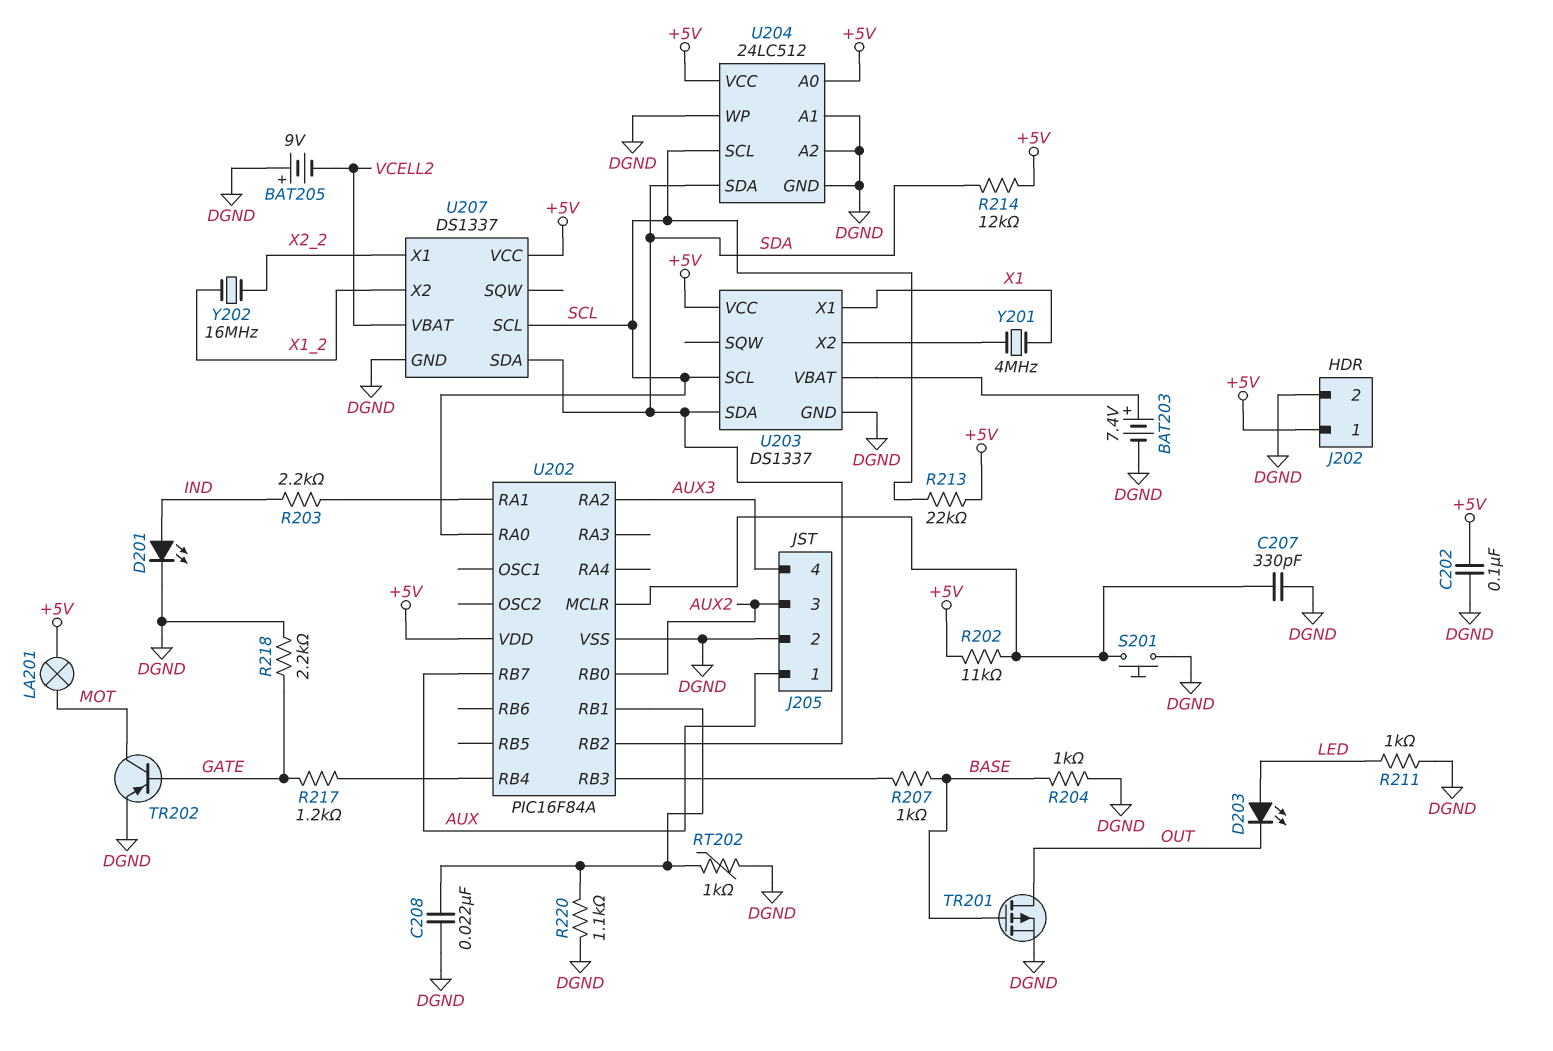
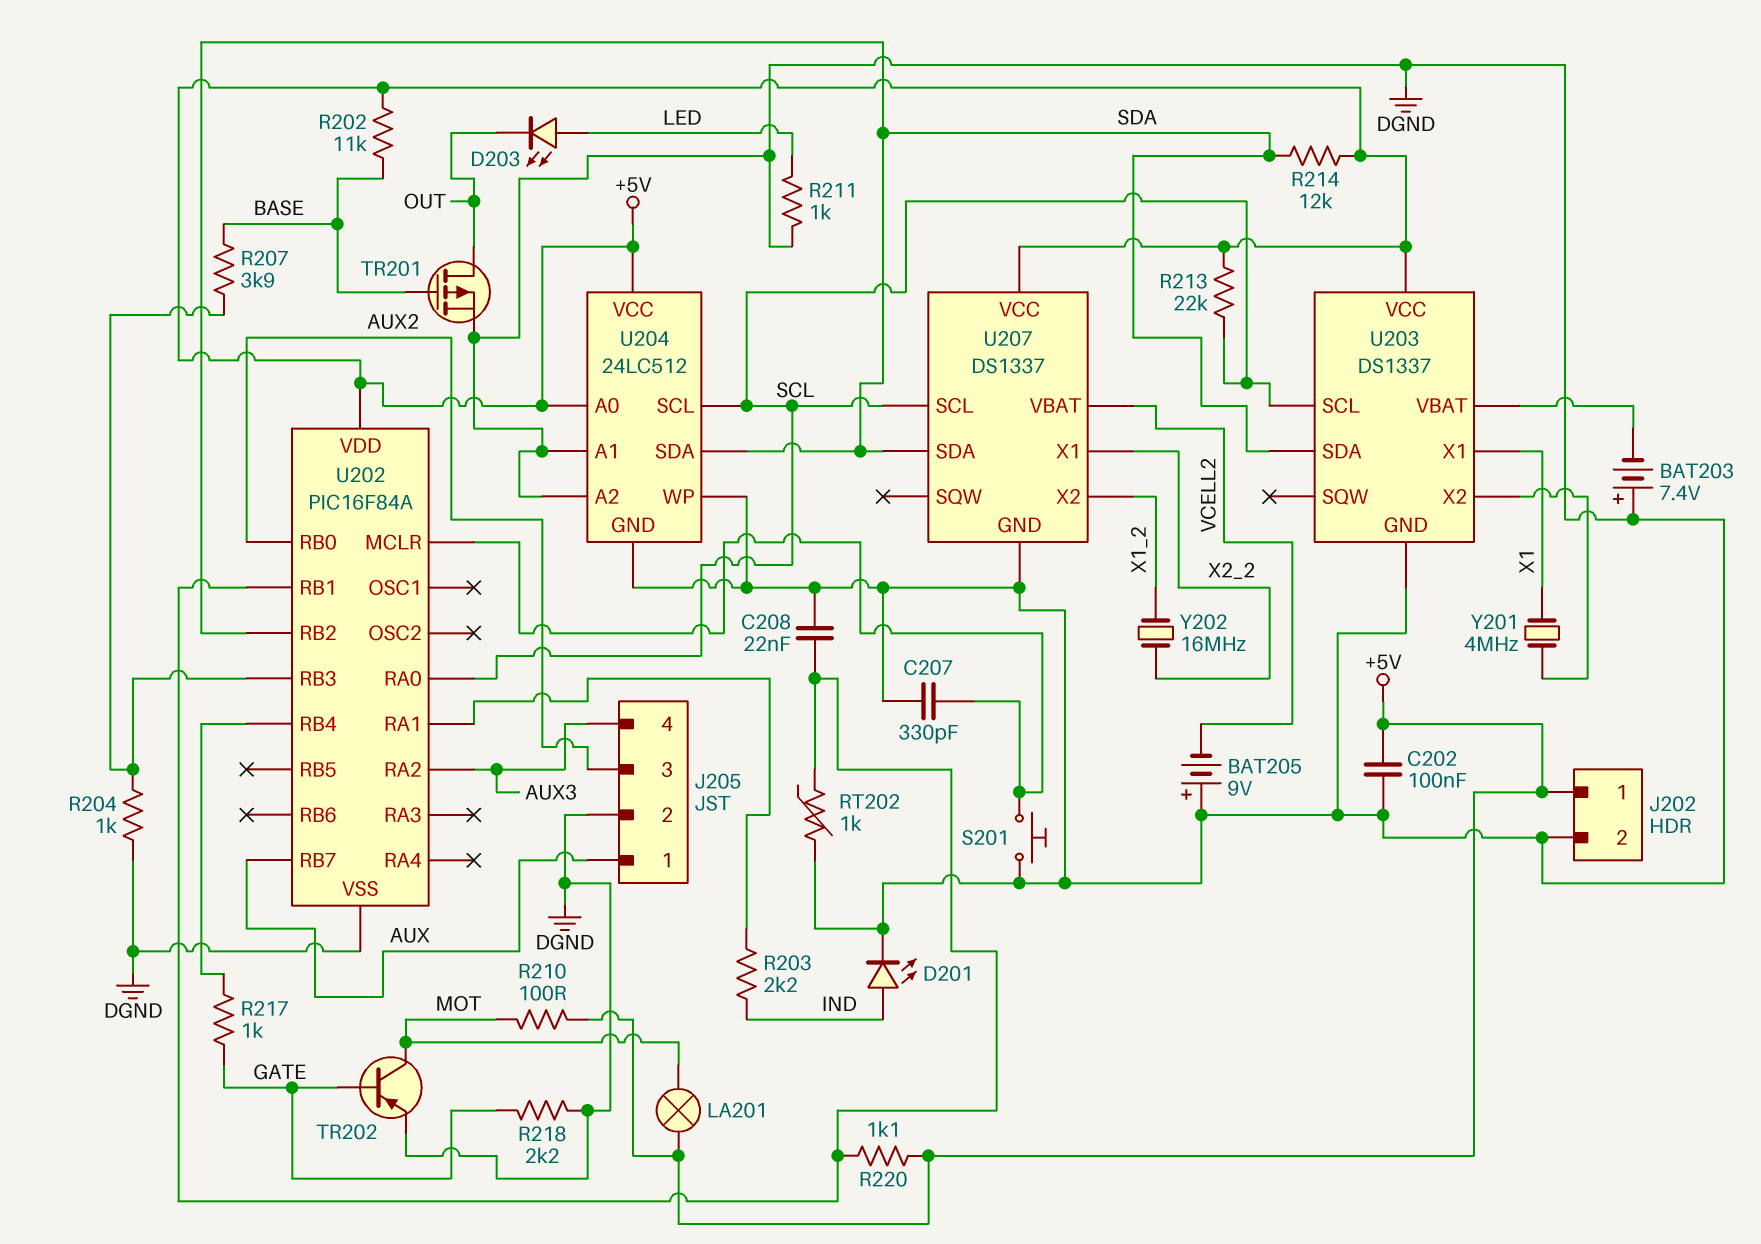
BAT203: 7.4V (plus U203/VBAT, minus DGND) -> 7.4V (plus DGND, minus U203/VBAT)
R202: 11k (+5V, U202/MCLR) -> 11k (+5V, BASE)
R204: 1k (BASE, DGND) -> 1k (DGND, U202/RB3)
R207: 1k (BASE, U202/RB3) -> 3.9k (BASE, U202/RB3)
R210: none -> 100 (+5V, MOT)
R217: 1.2k (GATE, U202/RB4) -> 1k (GATE, U202/RB4)
R220: 1.1k (DGND, U202/RB1) -> 1.1k (+5V, U202/RB1)

